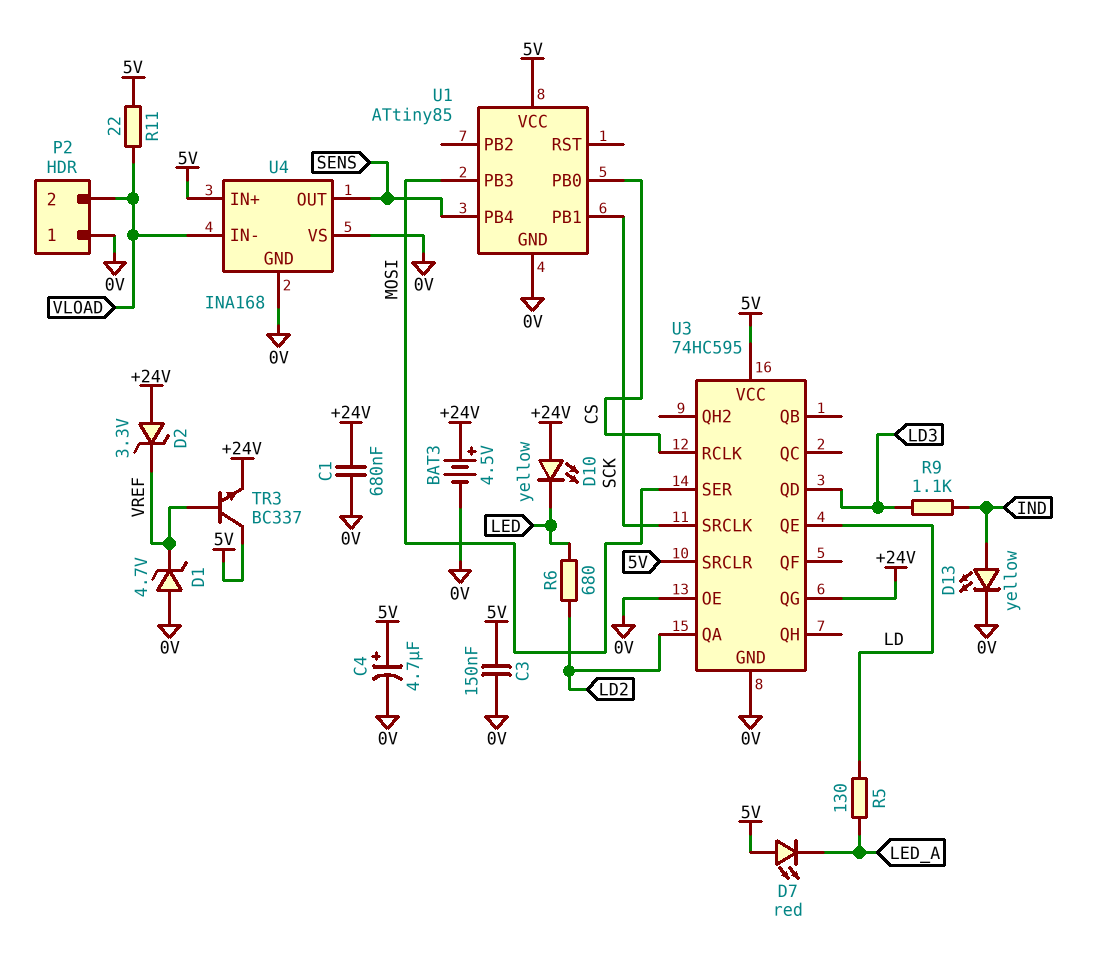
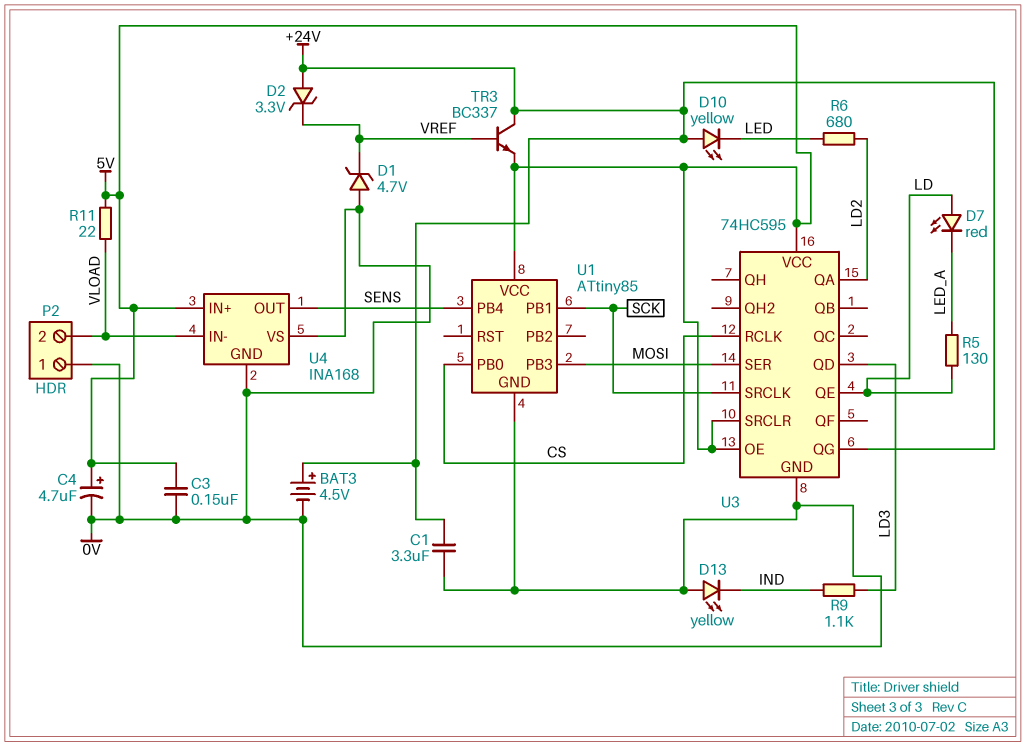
C1: 680nF (+24V, 0V) -> 3.3uF (+24V, 0V)
D7: LED red (A 5V, K LED_A) -> LED red (A LD, K LED_A)
D13: LED yellow (A IND, K 0V) -> LED yellow (A 0V, K IND)
TR3: NPN BC337 (B VREF, C 5V, E +24V) -> NPN BC337 (B VREF, C +24V, E 5V)
U3 pin OE: 0V -> 5V

